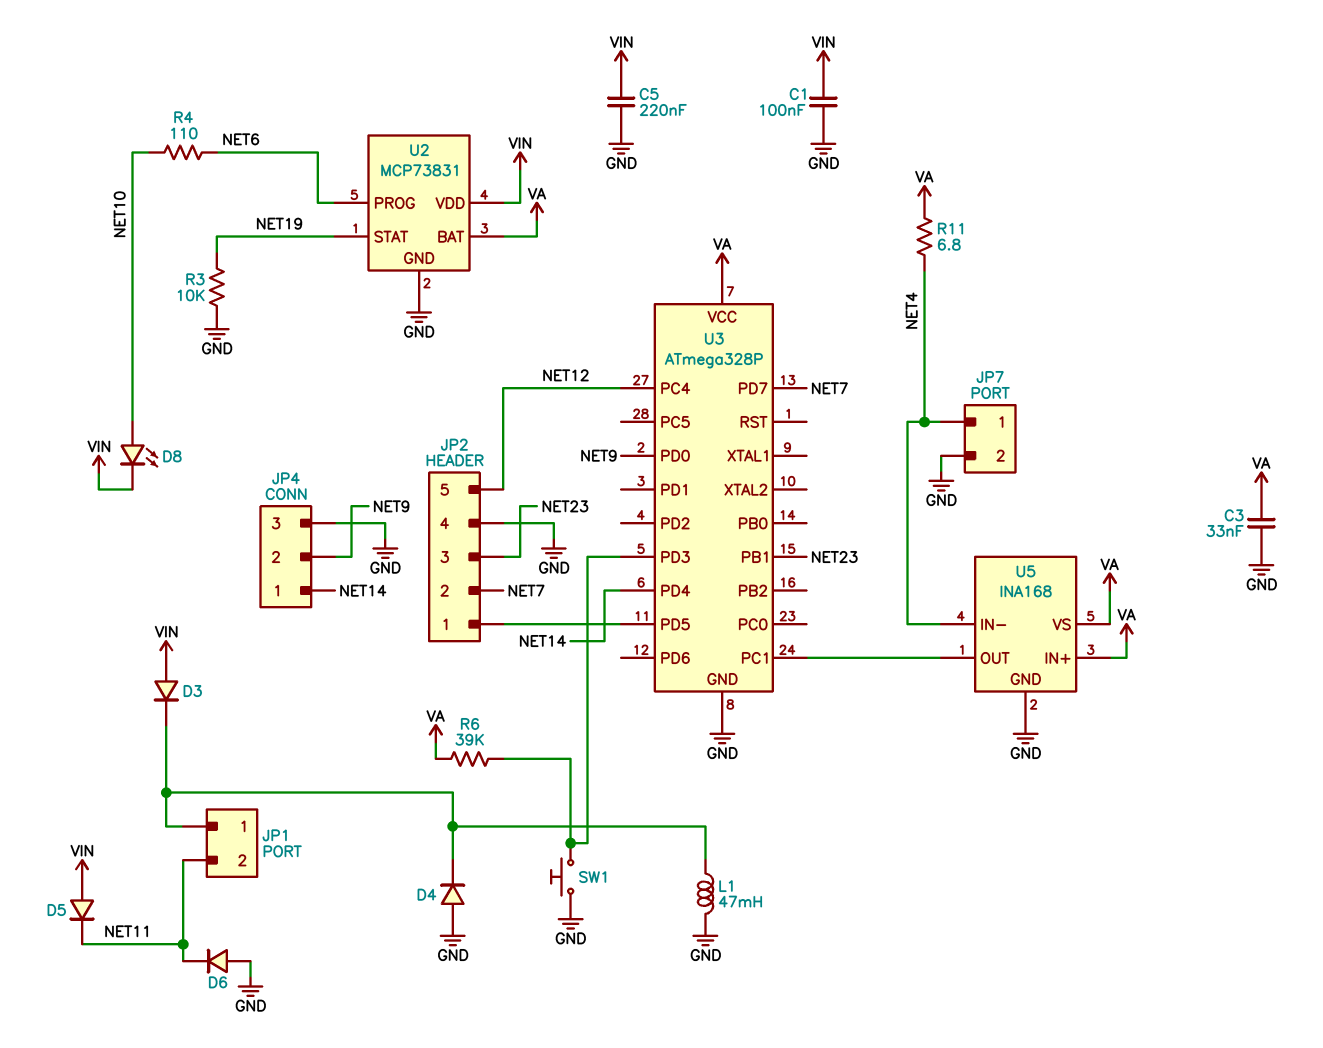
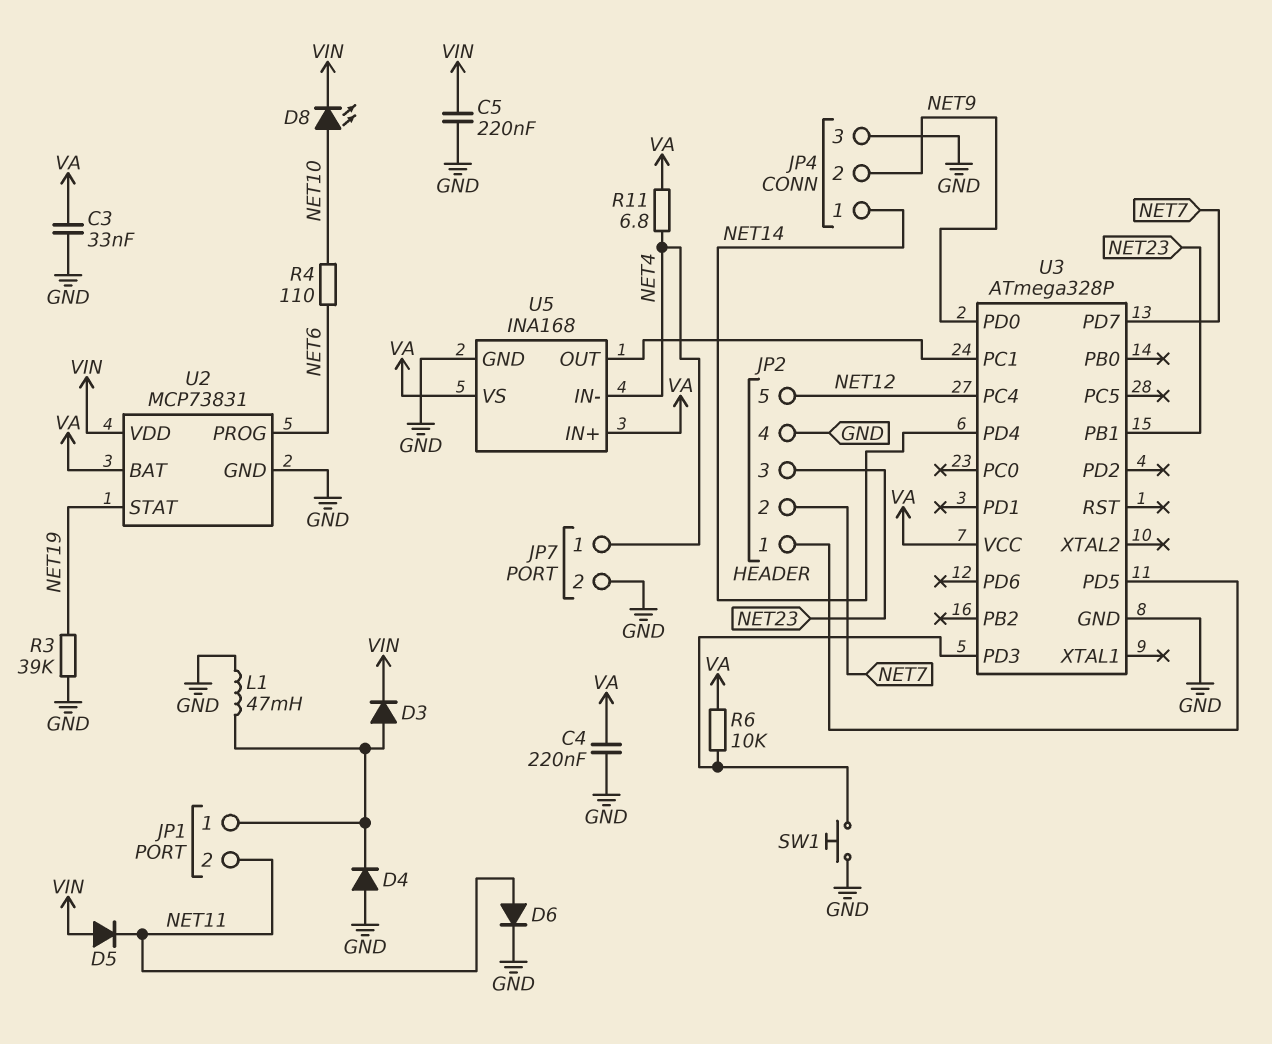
C1: 100nF (GND, VIN) -> none
C4: none -> 220nF (GND, VA)
D3: diode (A VIN, K JP1/1) -> diode (A JP1/1, K VIN)
D6: diode (A GND, K NET11) -> diode (A NET11, K GND)
R3: 10k (GND, NET19) -> 39k (GND, NET19)
R6: 39k (U3/PD3, VA) -> 10k (U3/PD3, VA)

